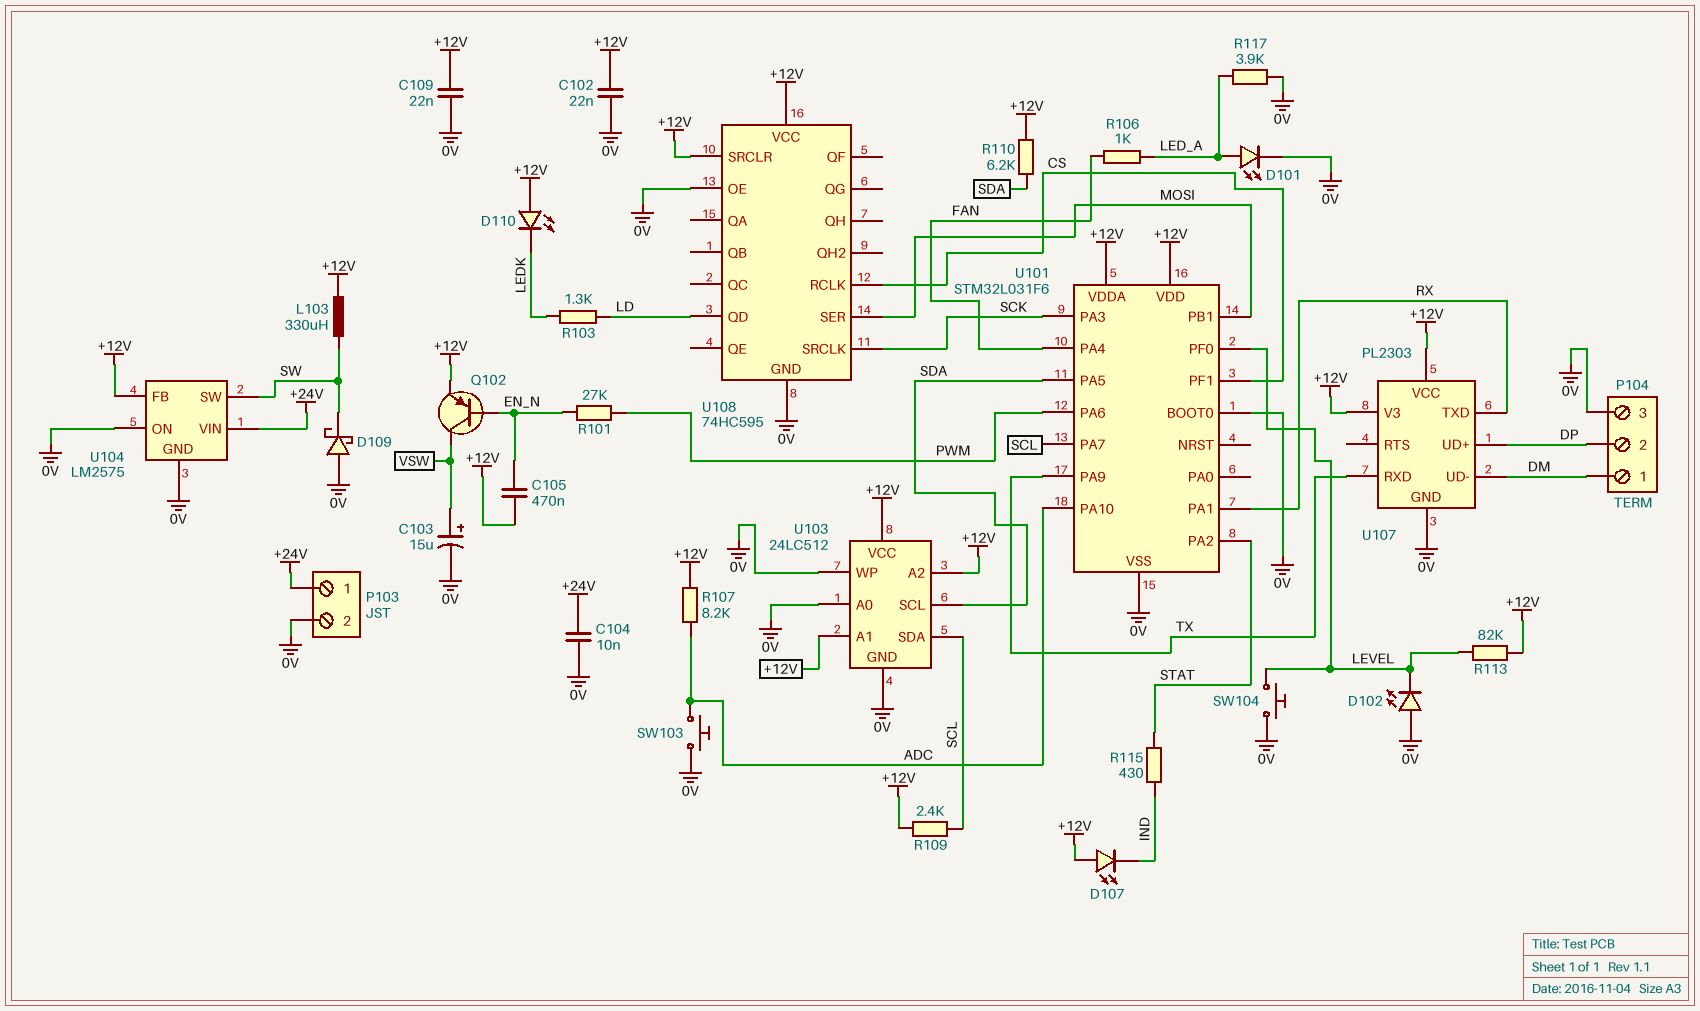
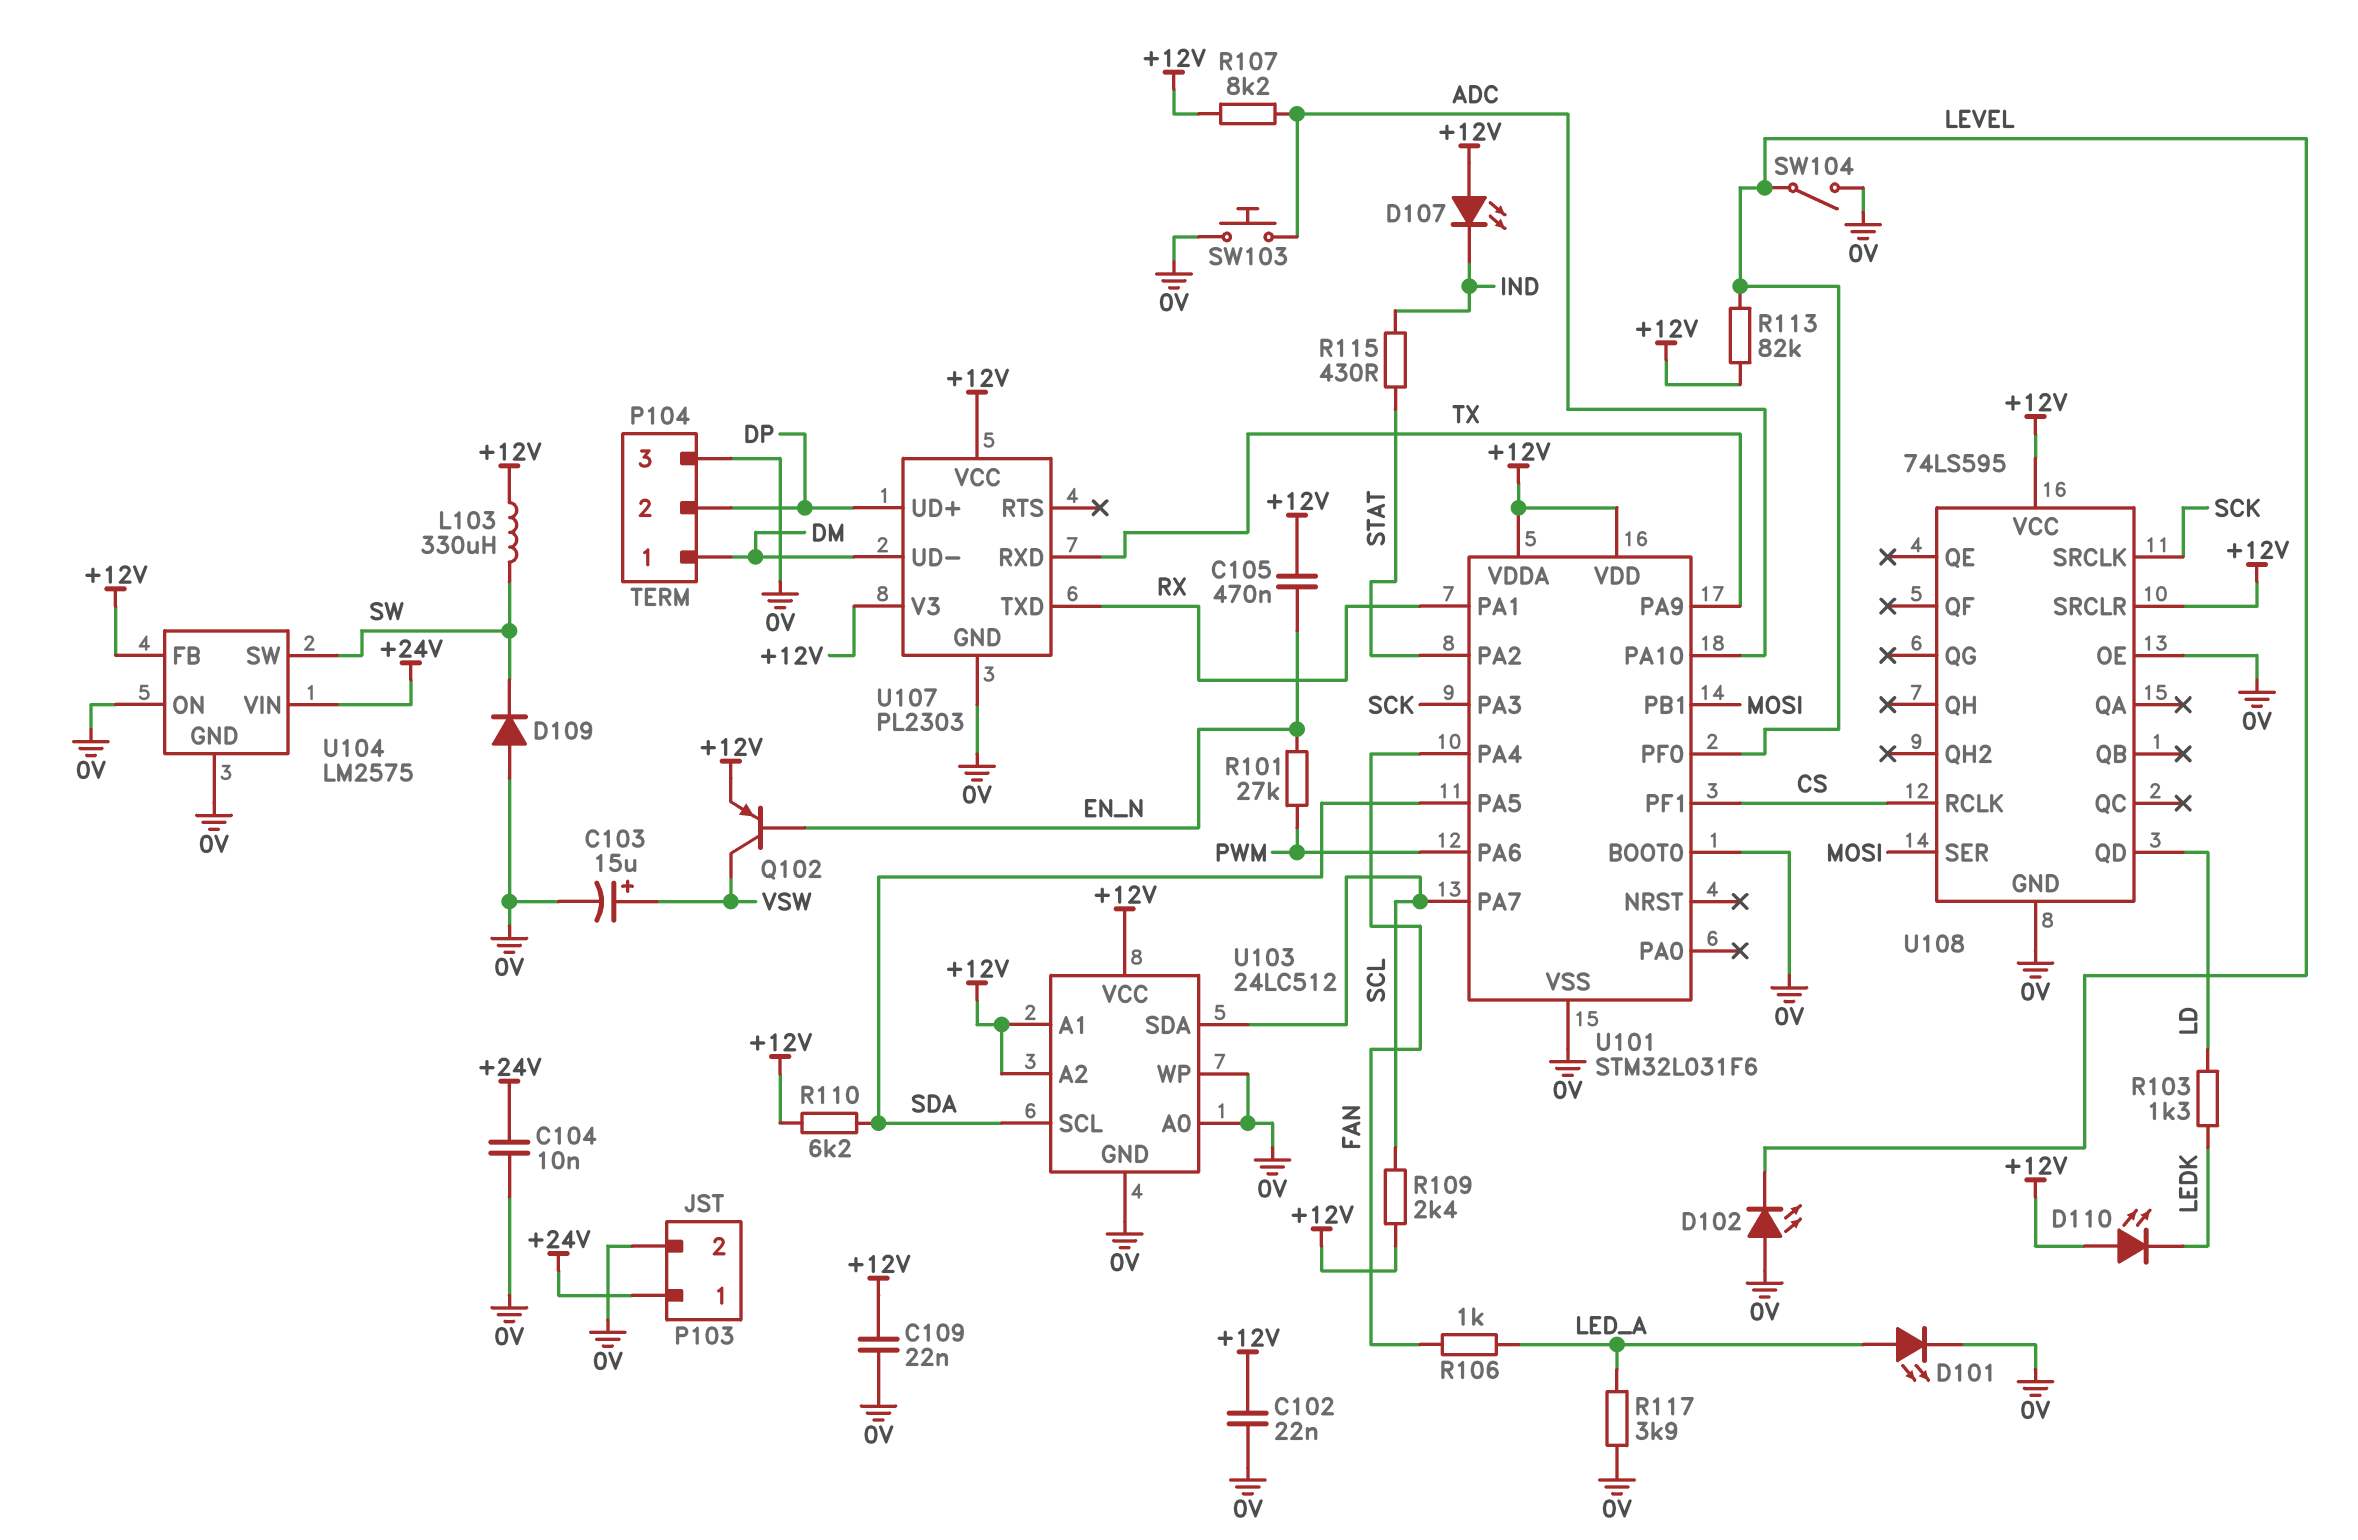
D109: schottky (A 0V, K SW) -> diode (A 0V, K SW)
SW104: button (0V, LEVEL) -> switch (0V, LEVEL)
U108: 74HC595 -> 74LS595

